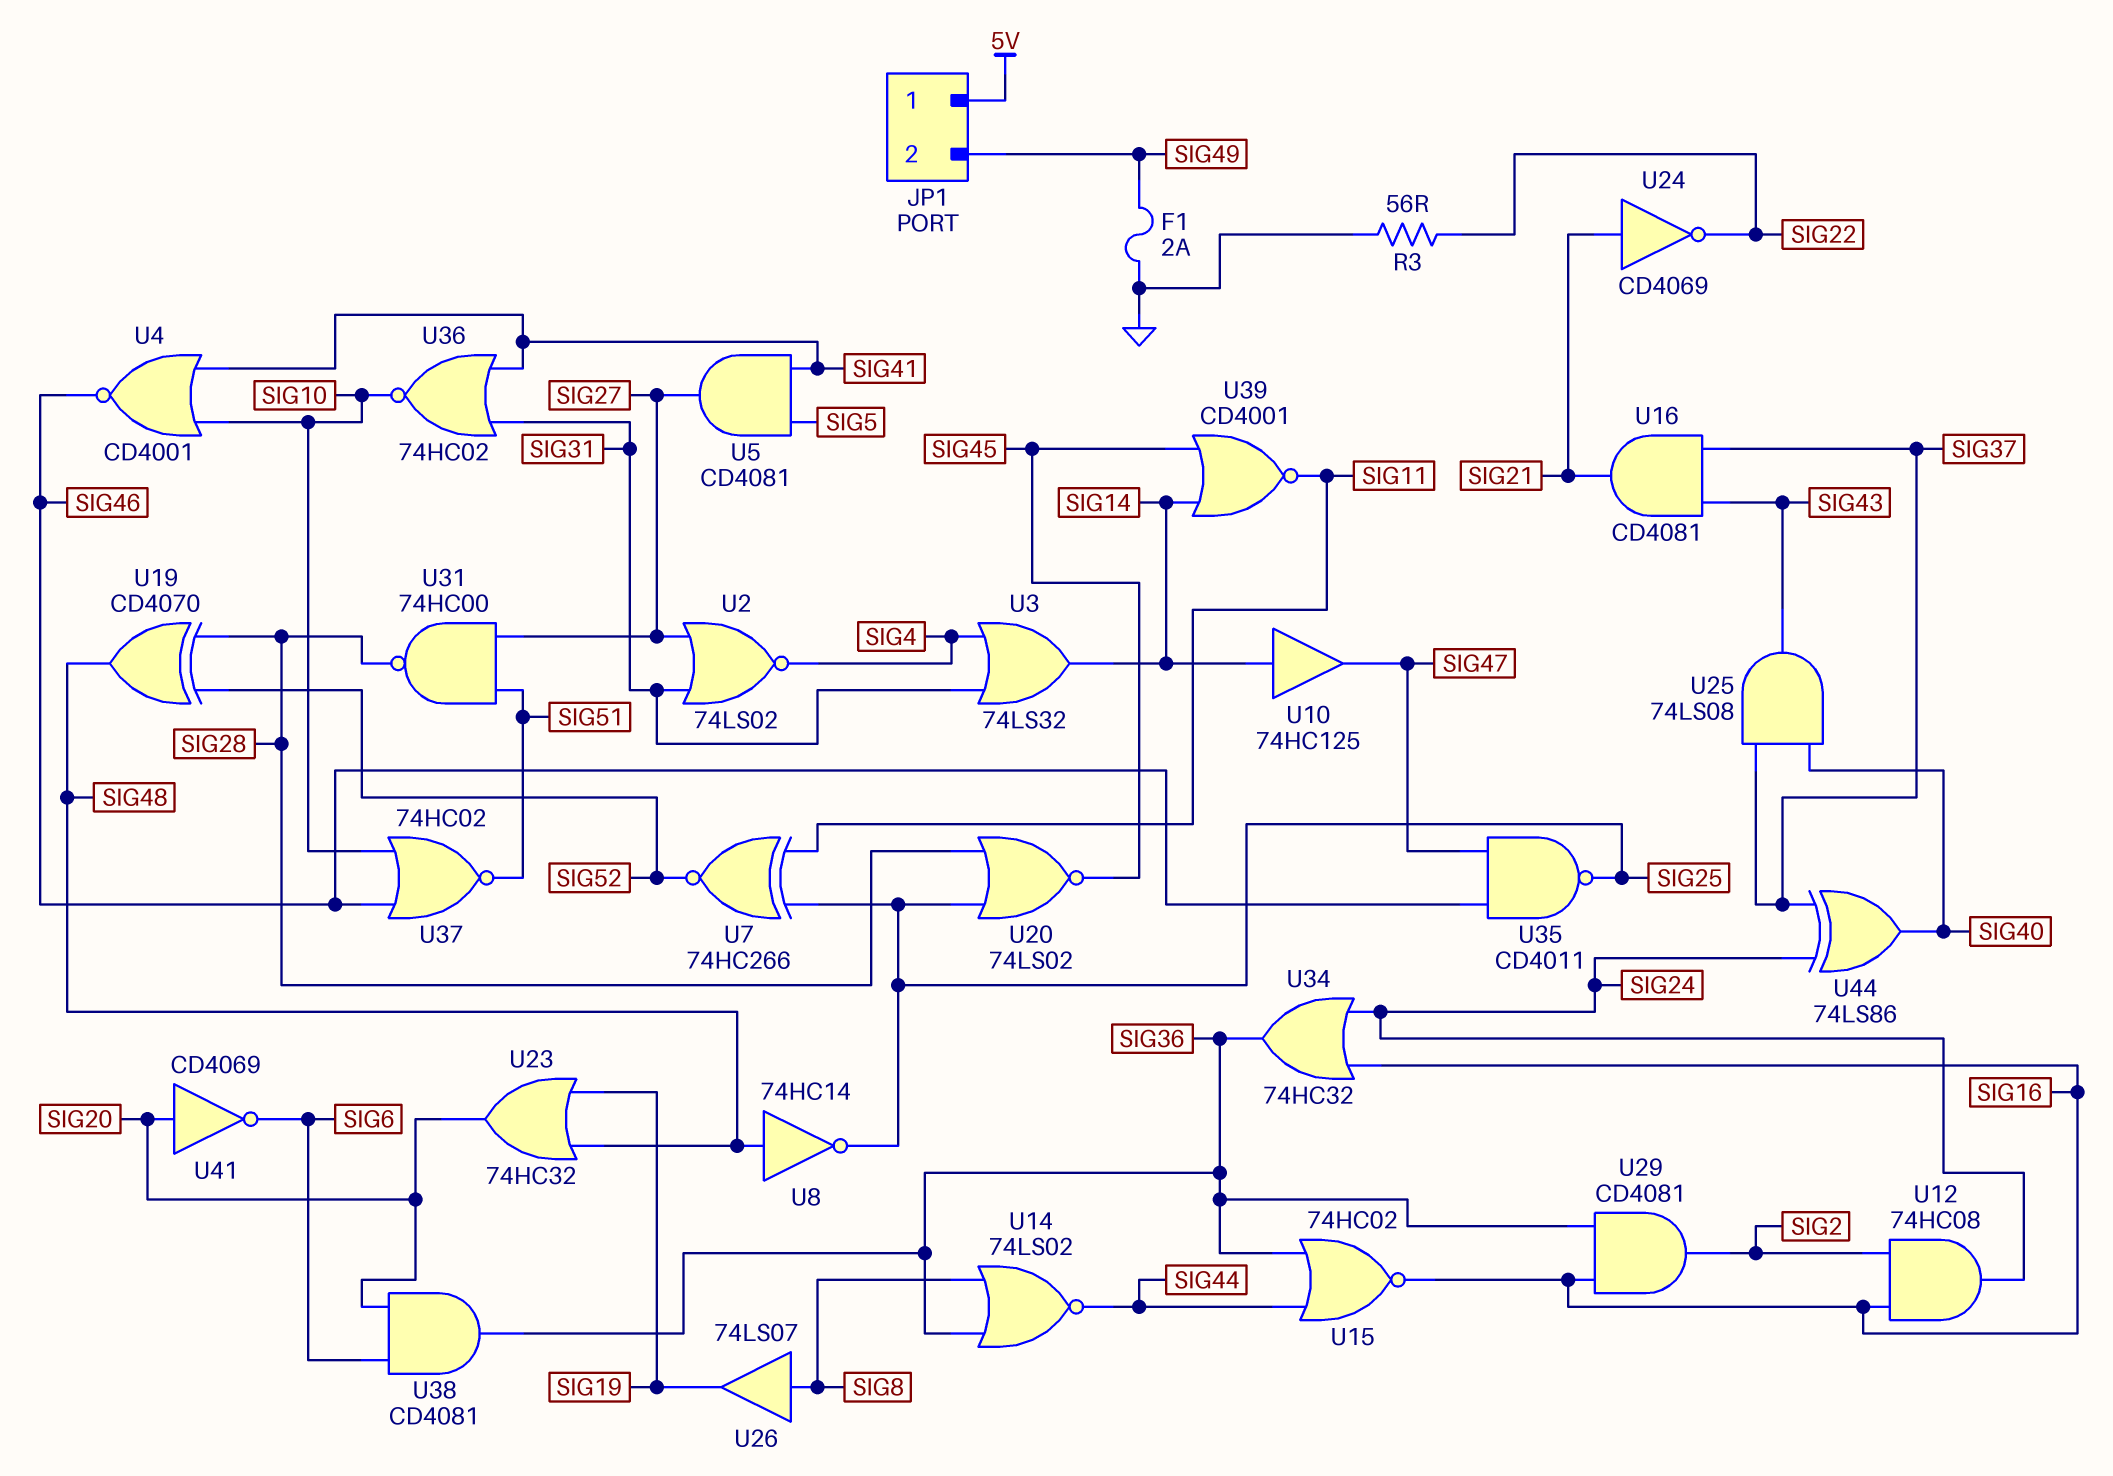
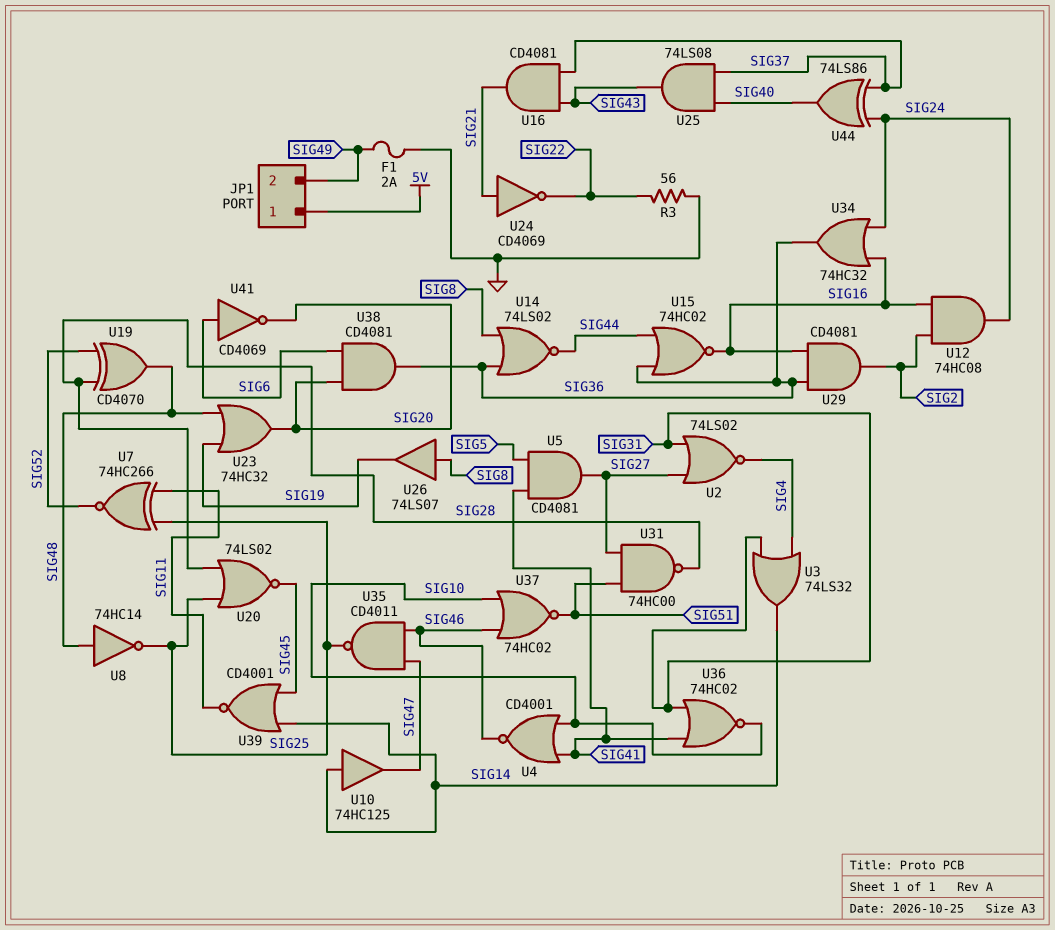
U41: NOT CD4069 (in SIG20, out SIG6) -> NOT CD4069 (in SIG6, out SIG20)

